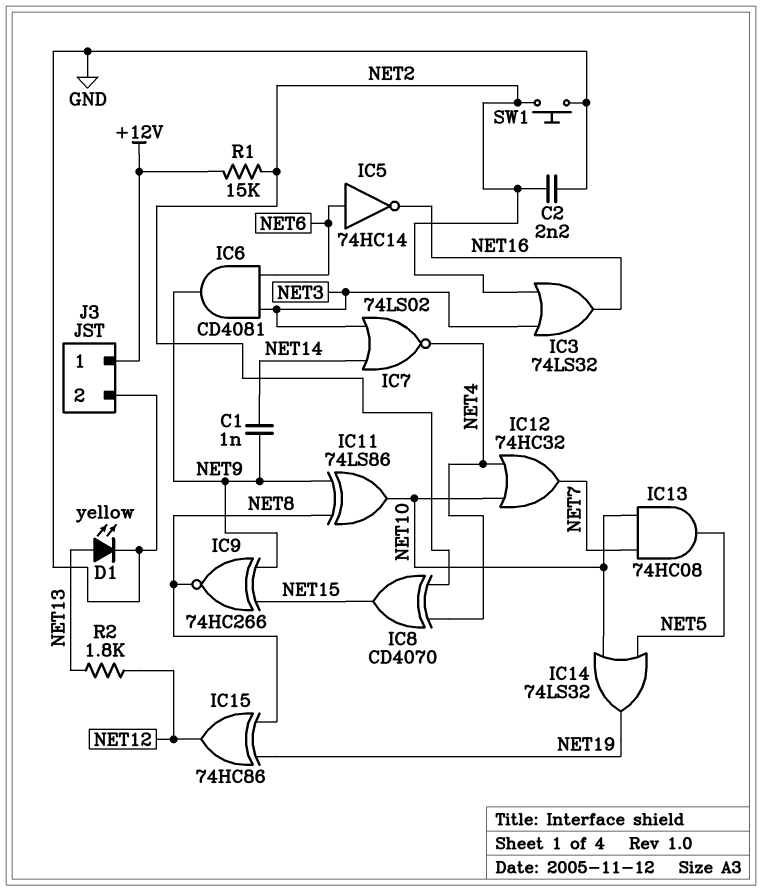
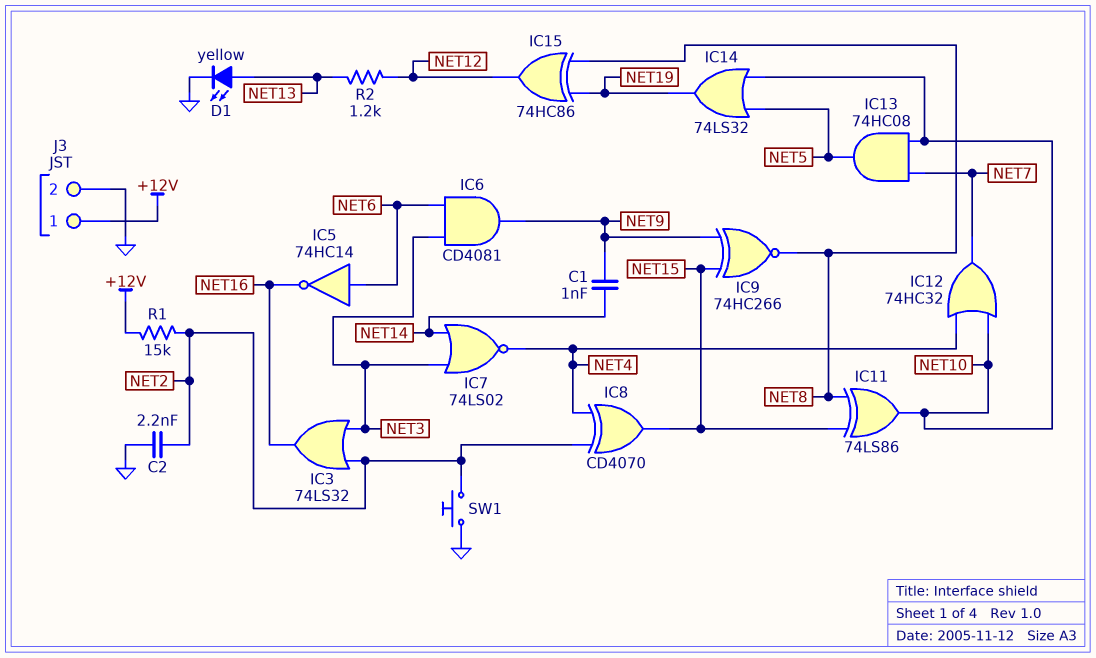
IC11: XOR 74LS86 (in NET8, in NET9, out NET10) -> XOR 74LS86 (in NET8, in NET15, out NET10)
R2: 1.8k (NET12, NET13) -> 1.2k (NET12, NET13)

